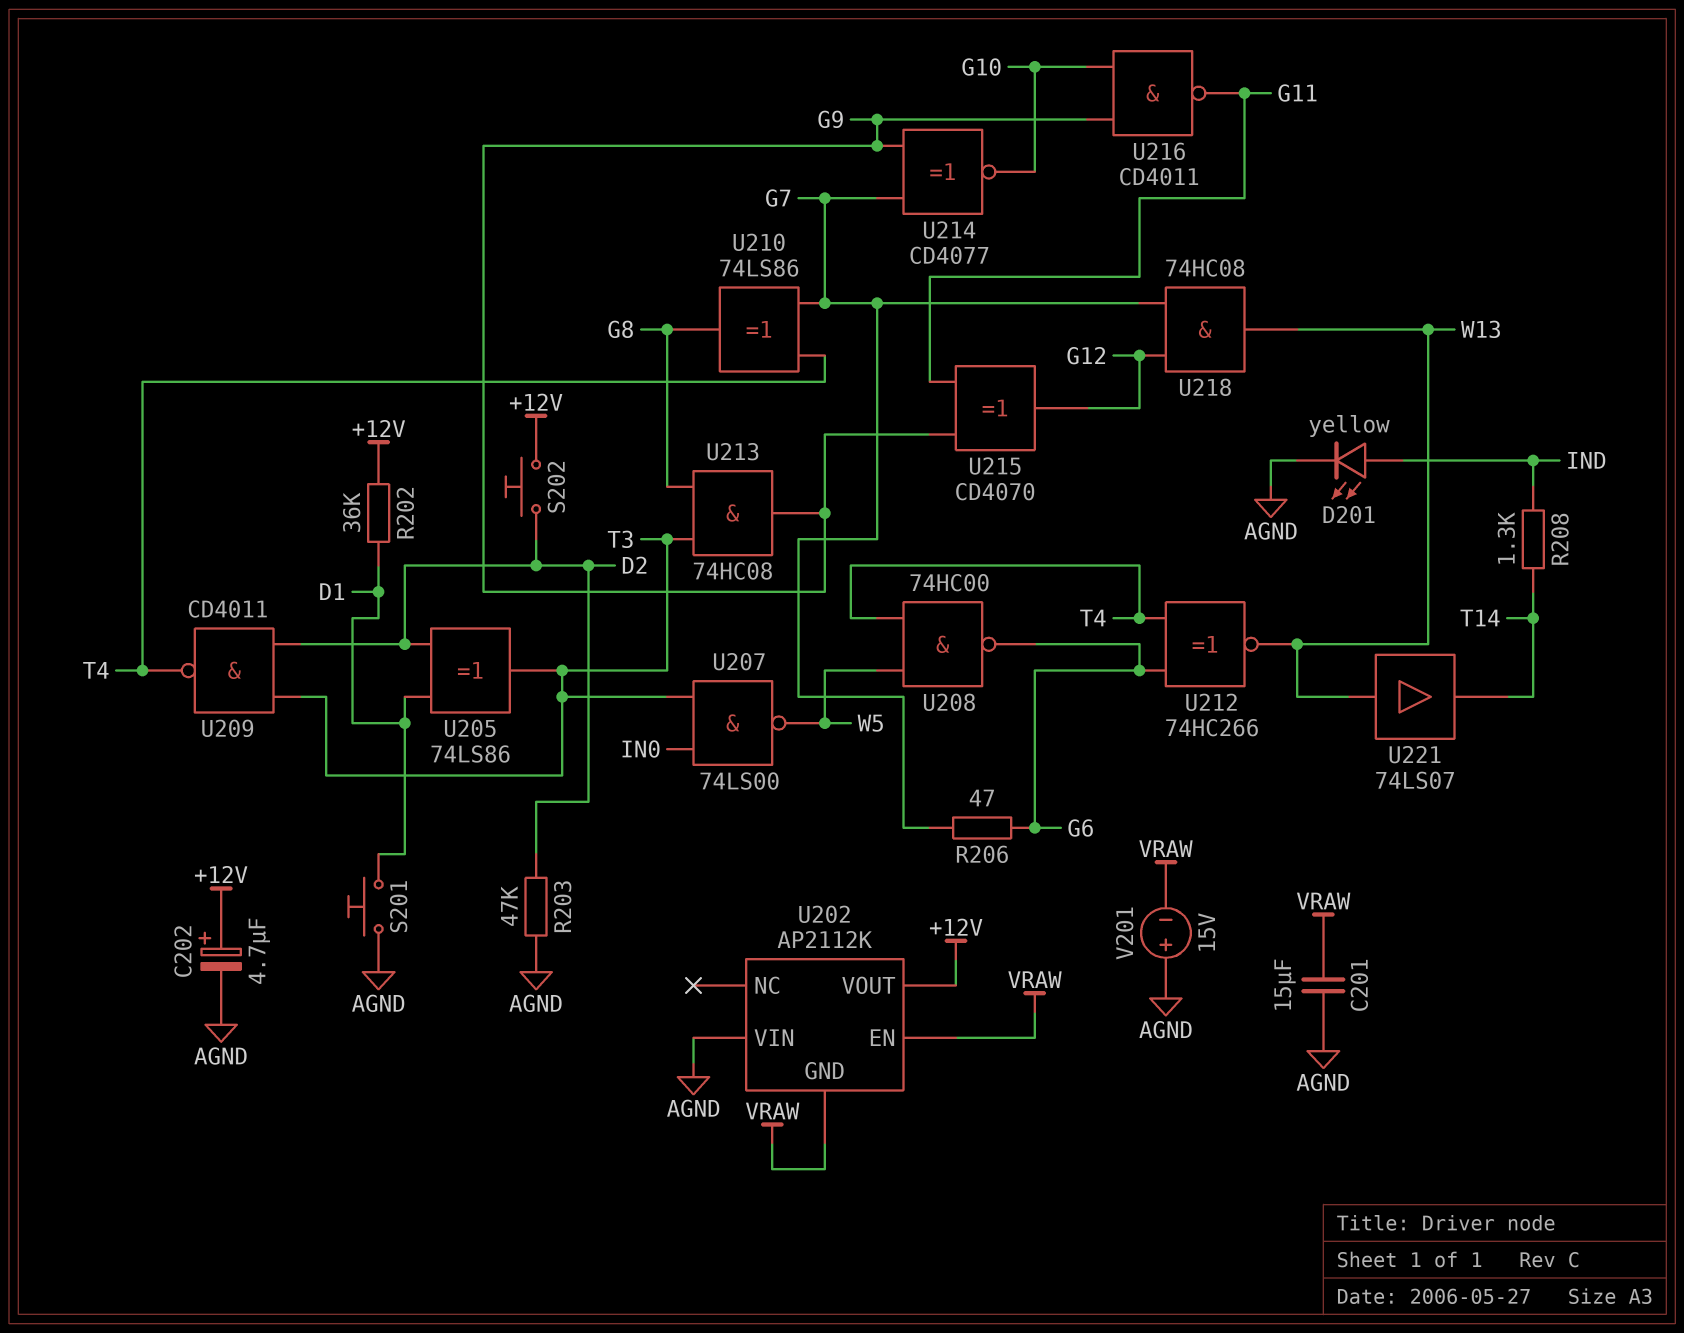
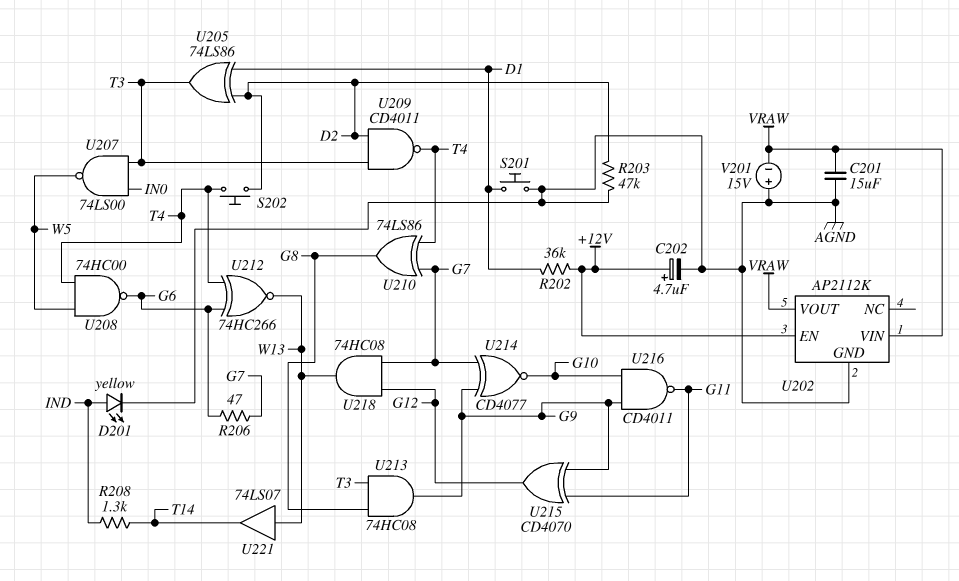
S202: button (+12V, D2) -> button (D2, T4)
U202 pin EN: VRAW -> +12V
U202 pin GND: VRAW -> AGND
U202 pin VIN: AGND -> VRAW
U202 pin VOUT: +12V -> VRAW

